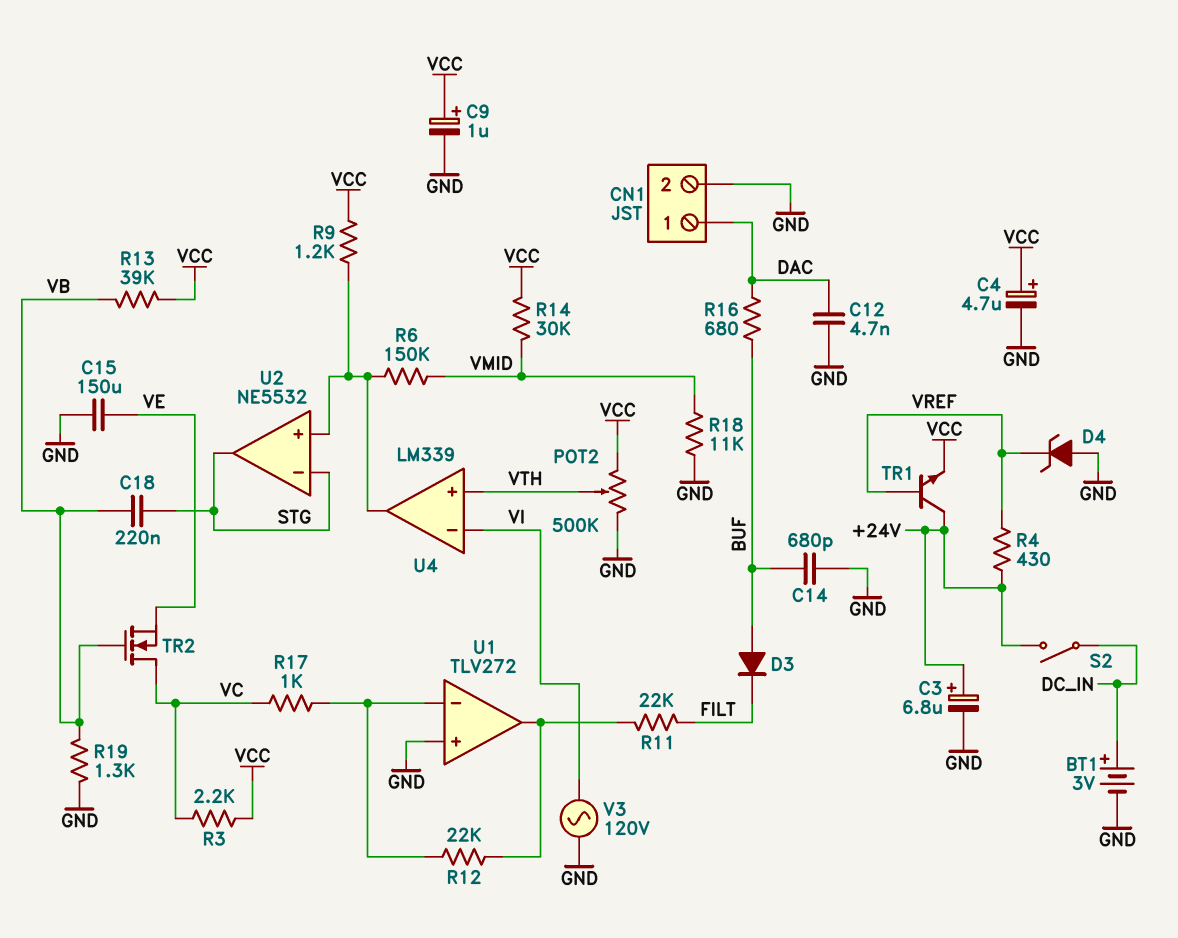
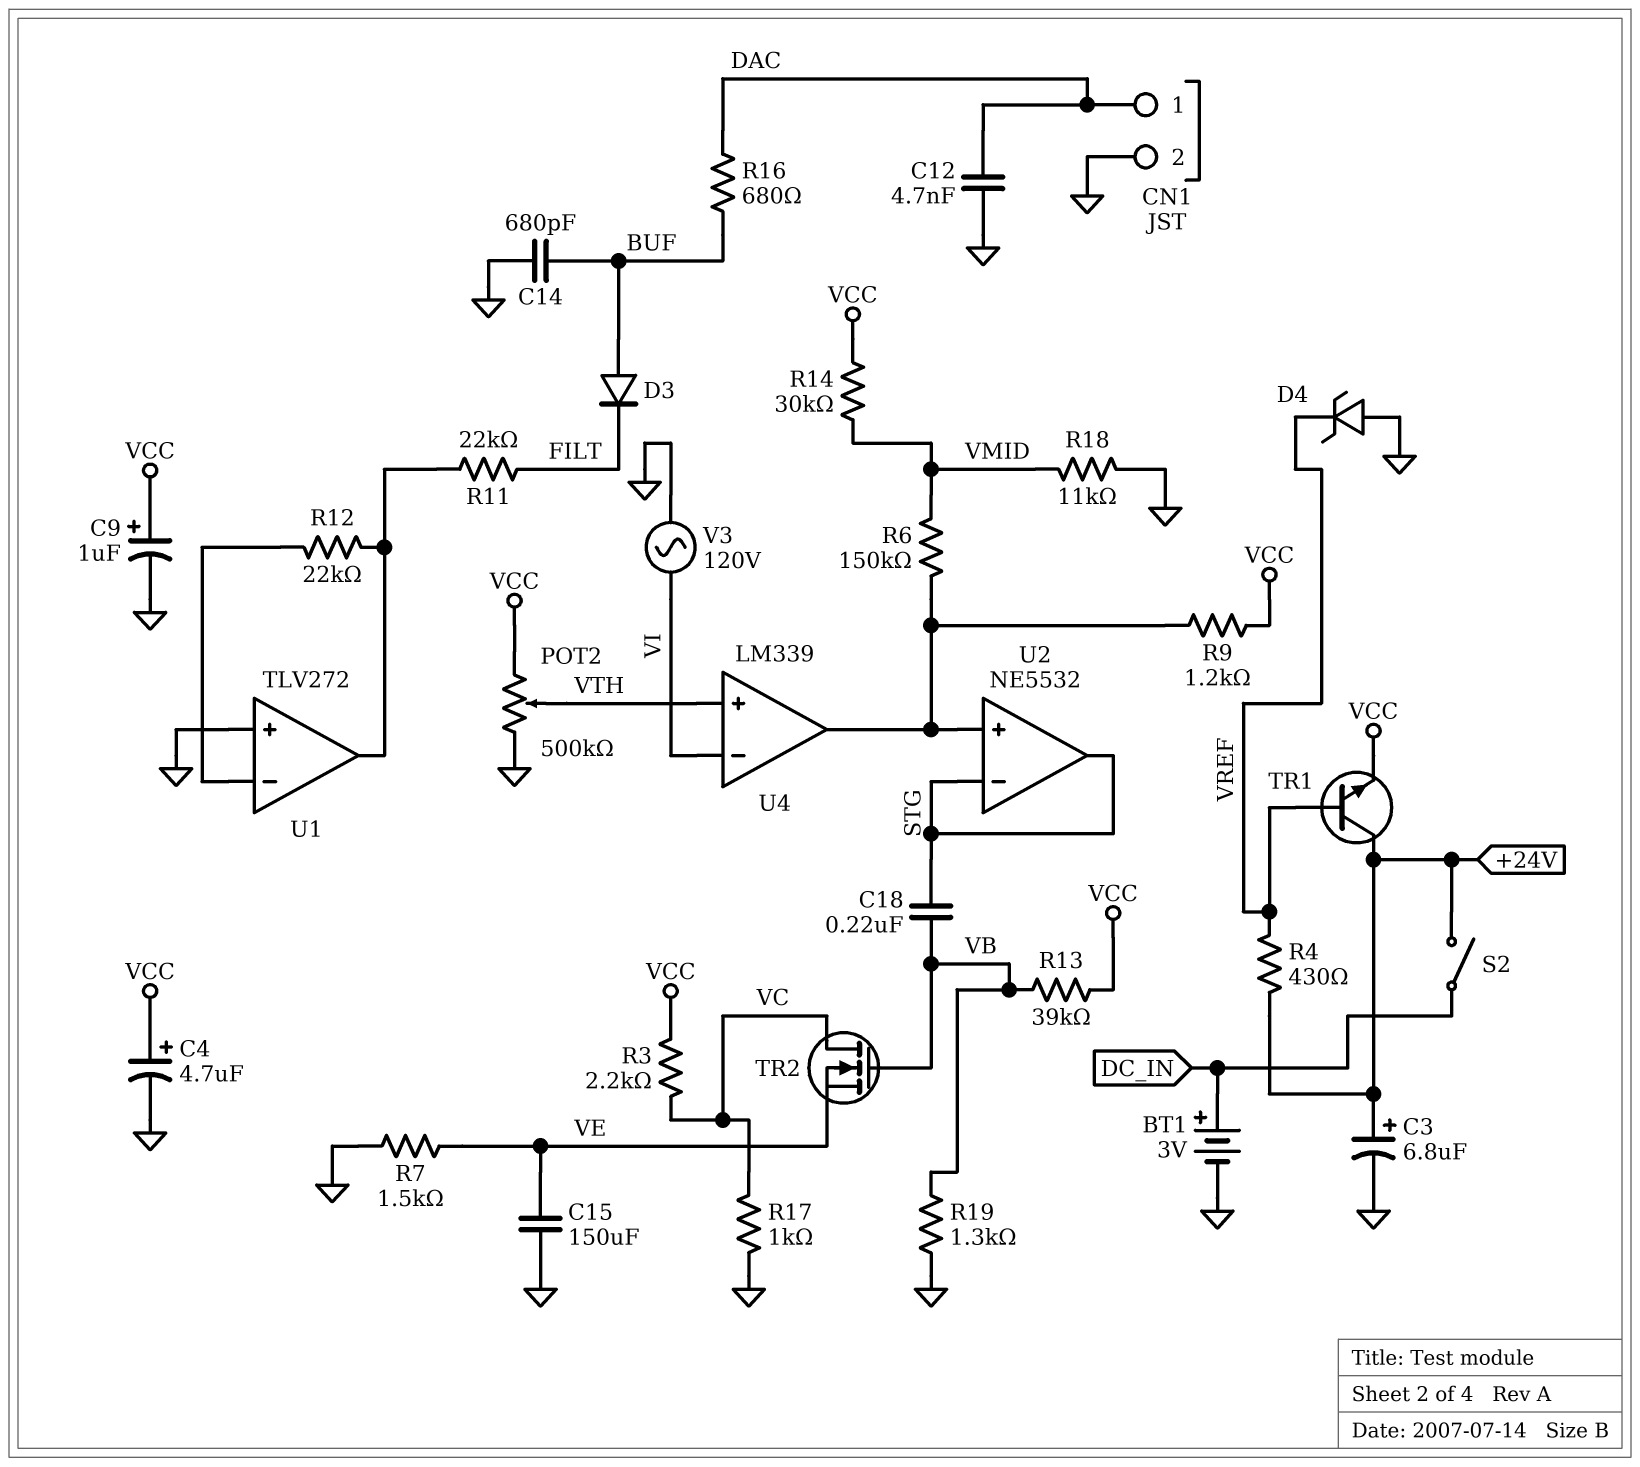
R7: none -> 1.5k (GND, VE)
R17: 1k (U1/in-, VC) -> 1k (GND, VC)

